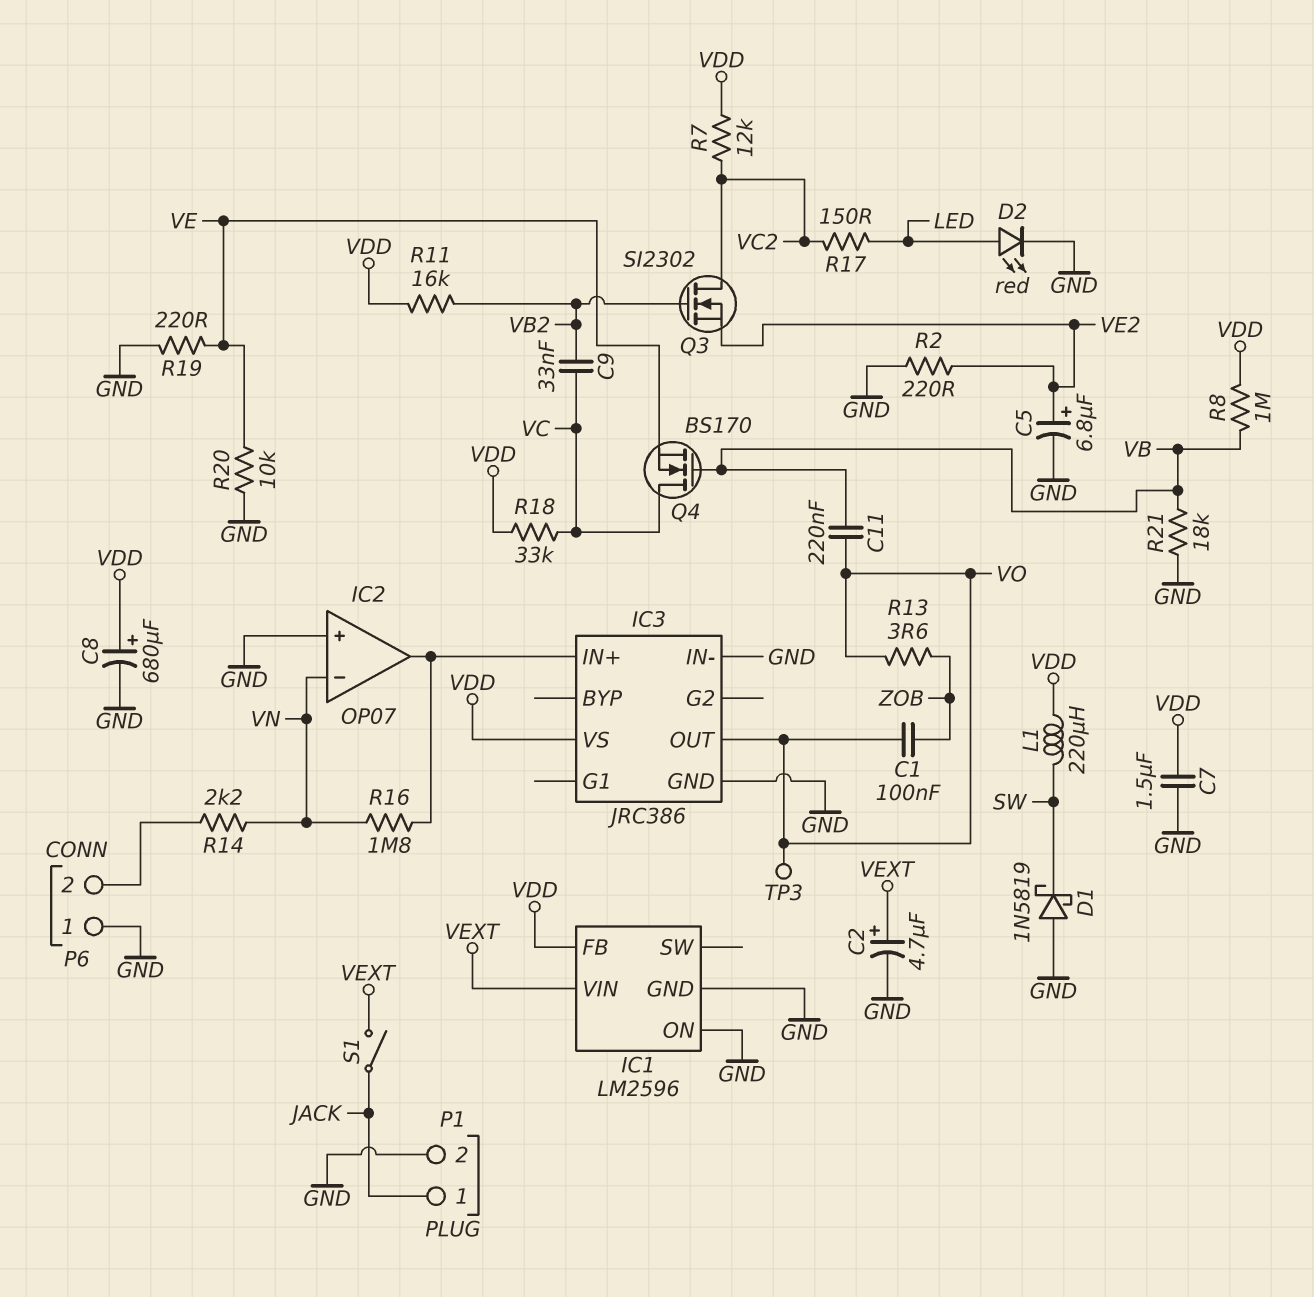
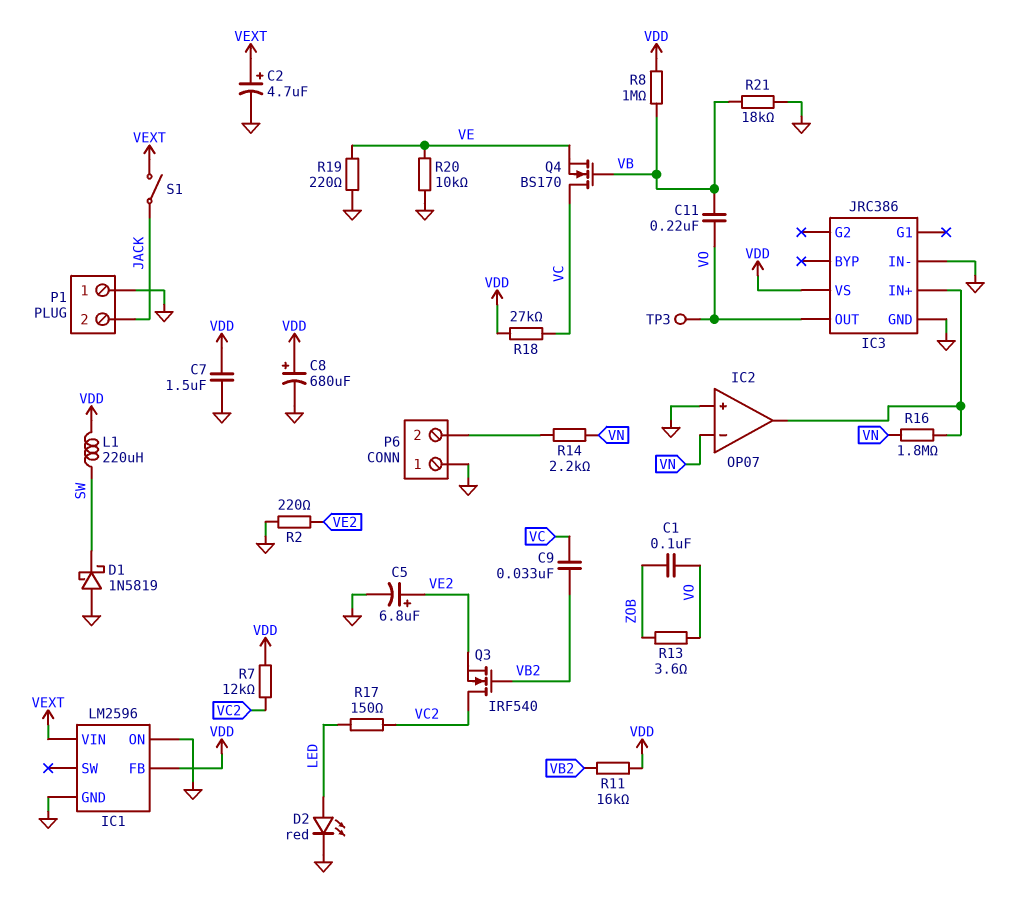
P1 pin 1: JACK -> GND
P1 pin 2: GND -> JACK
Q3: NMOS SI2302 (G VB2, D VC2, S VE2) -> NMOS IRF540 (G VB2, D VC2, S VE2)
R18: 33k (VC, VDD) -> 27k (VC, VDD)

